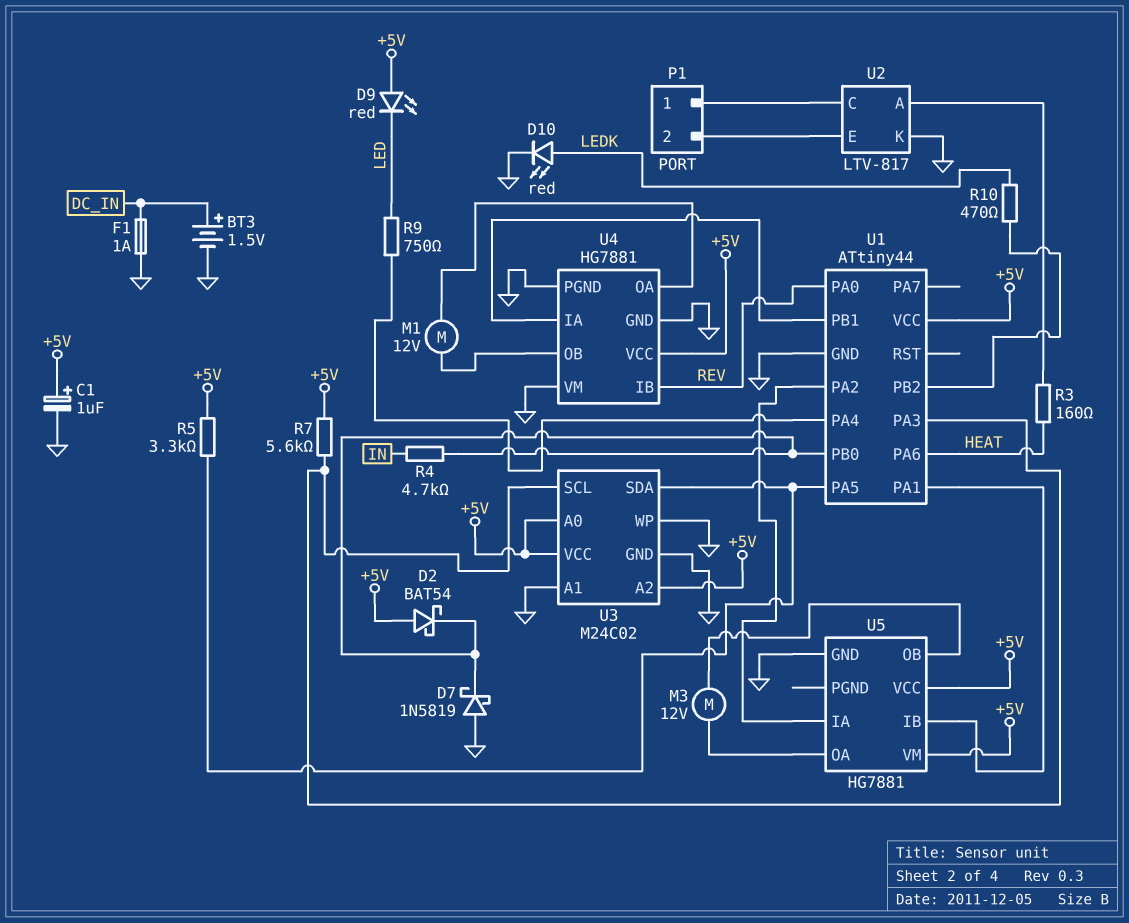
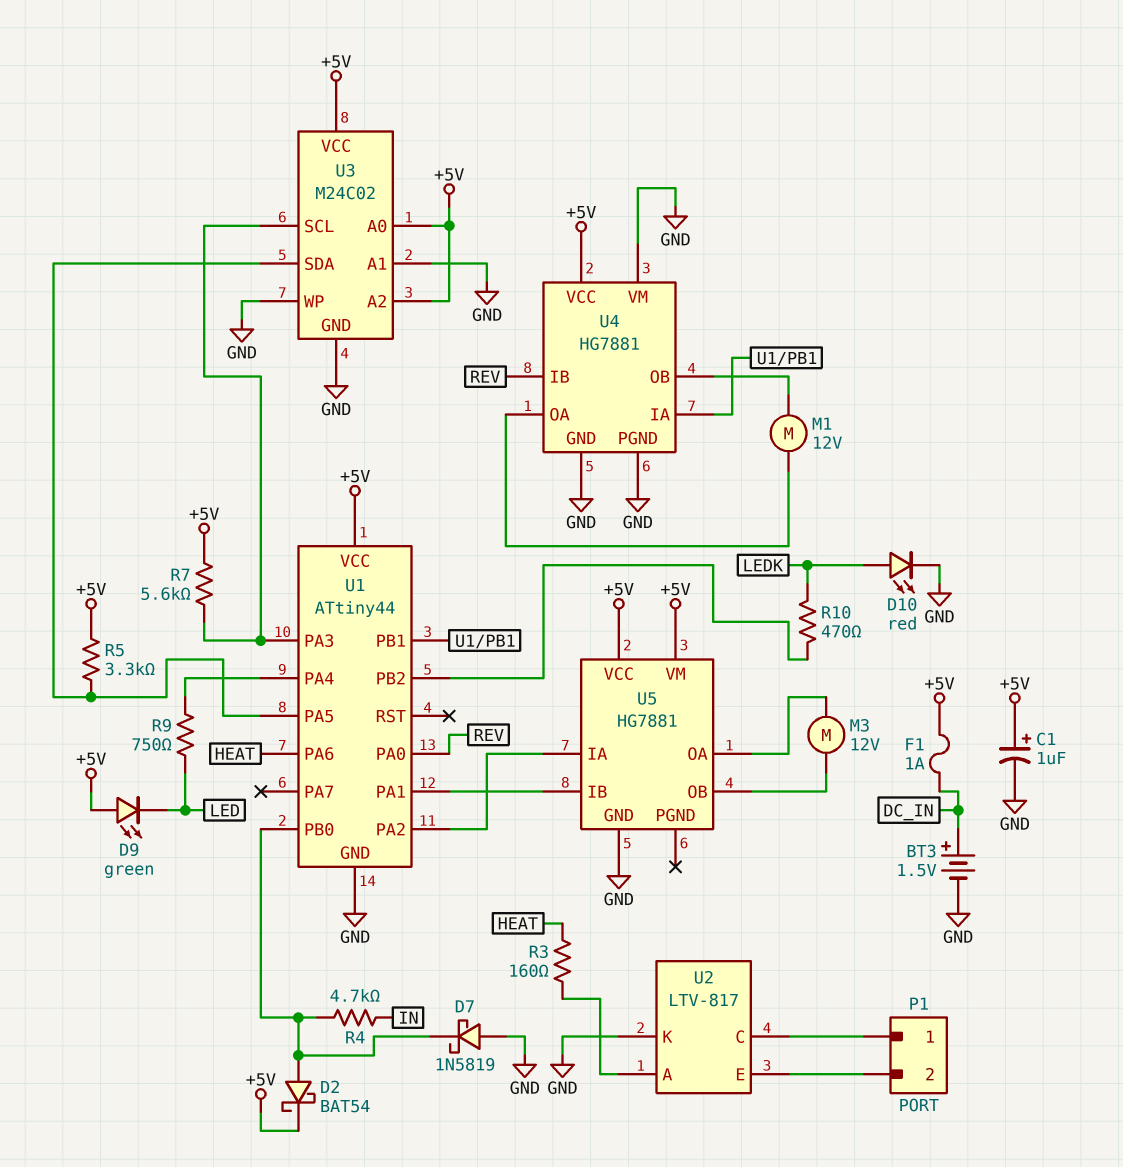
D2: schottky BAT54 (A +5V, K U1/PB0) -> schottky BAT54 (A U1/PB0, K +5V)
D9: LED red (A +5V, K LED) -> LED green (A +5V, K LED)
F1: 1A (DC_IN, GND) -> 1A (+5V, DC_IN)

